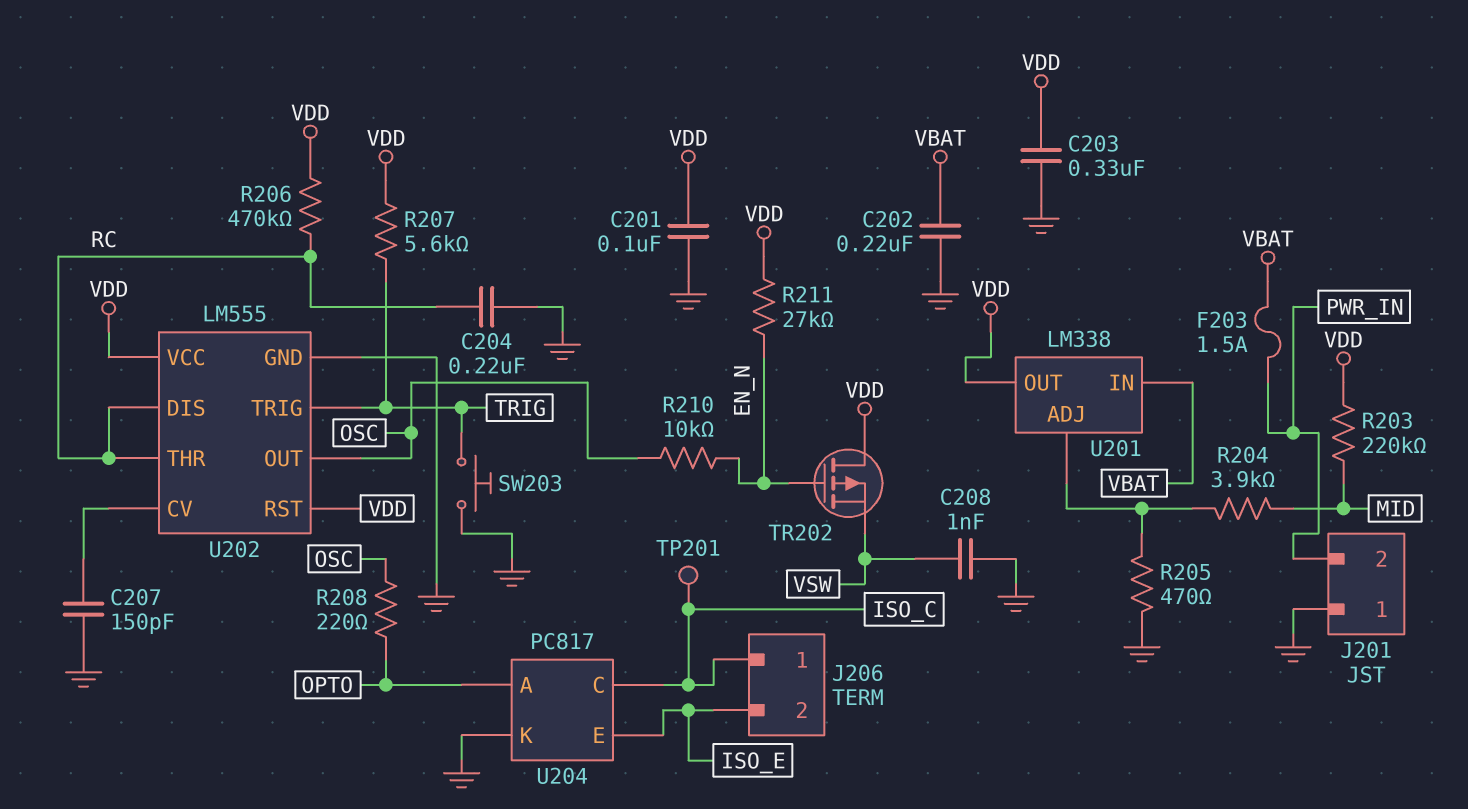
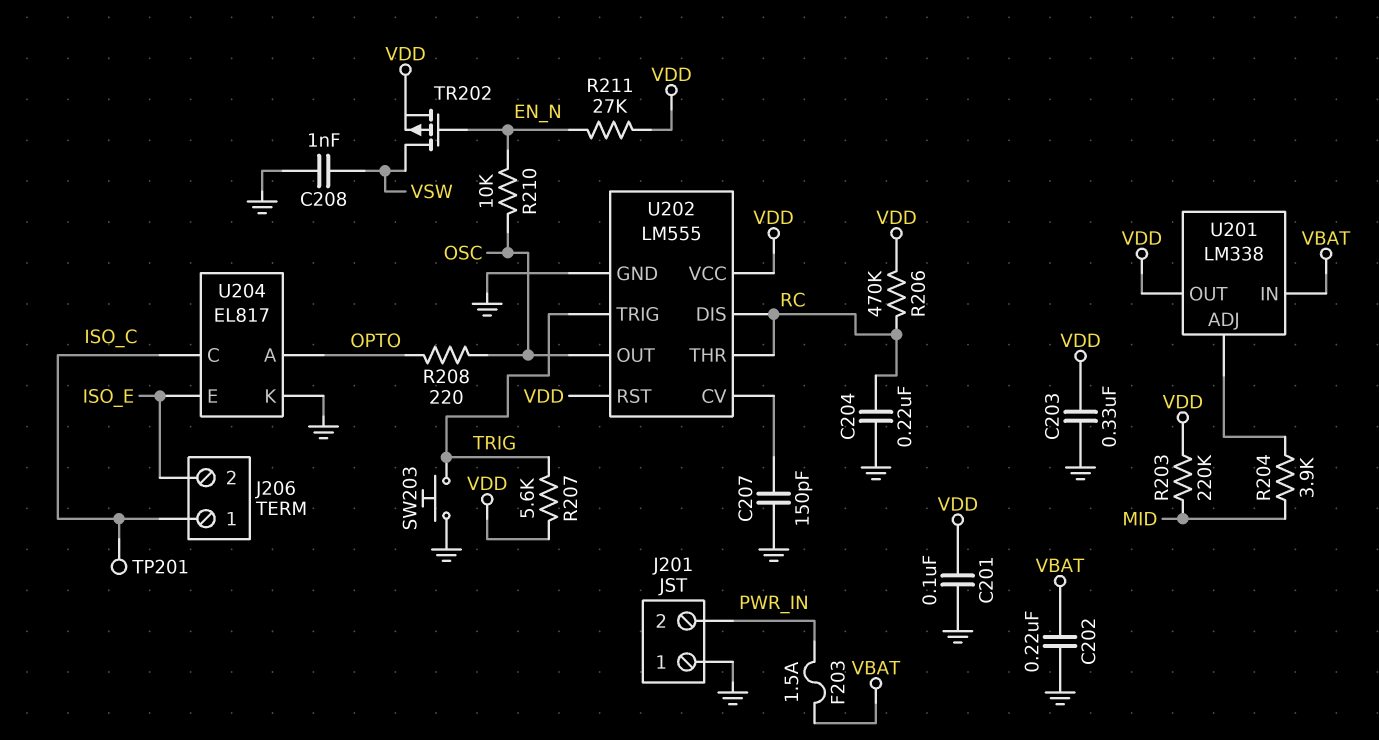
R205: 470 (GND, U201/ADJ) -> none
TR202: PMOS (G EN_N, D VDD, S VSW) -> PMOS (G EN_N, D VSW, S VDD)
U204: PC817 -> EL817

